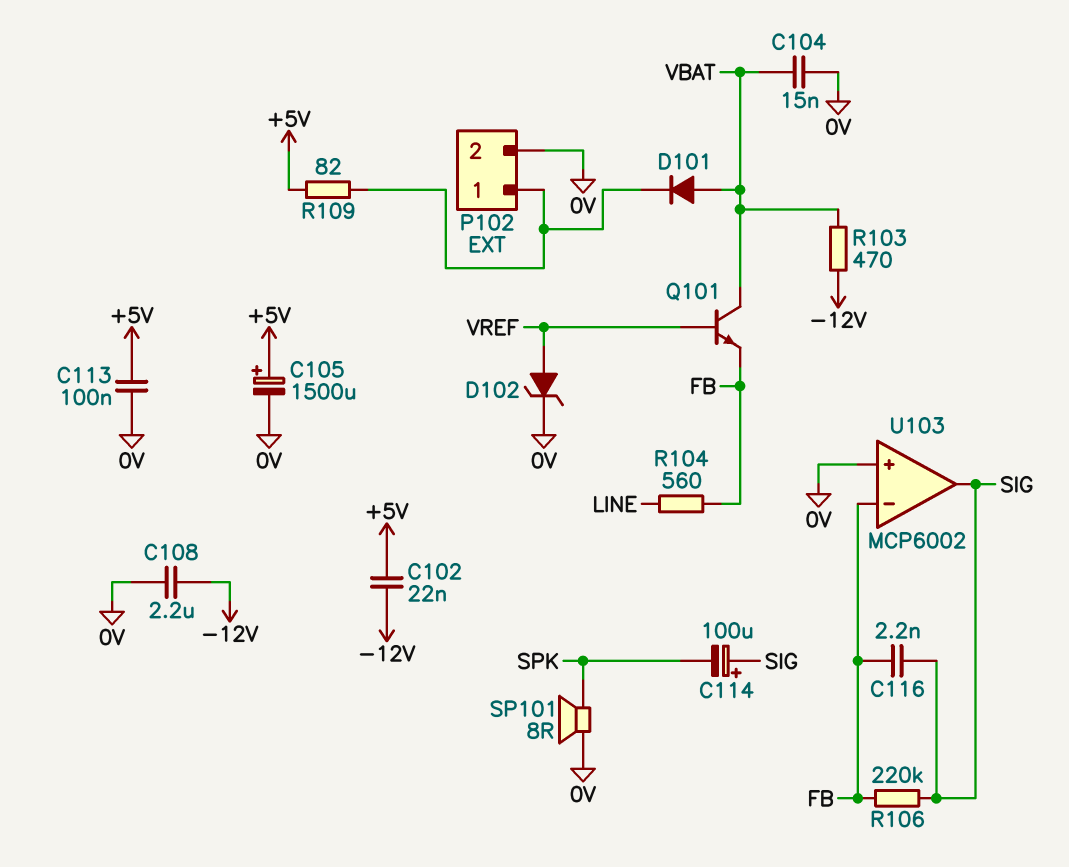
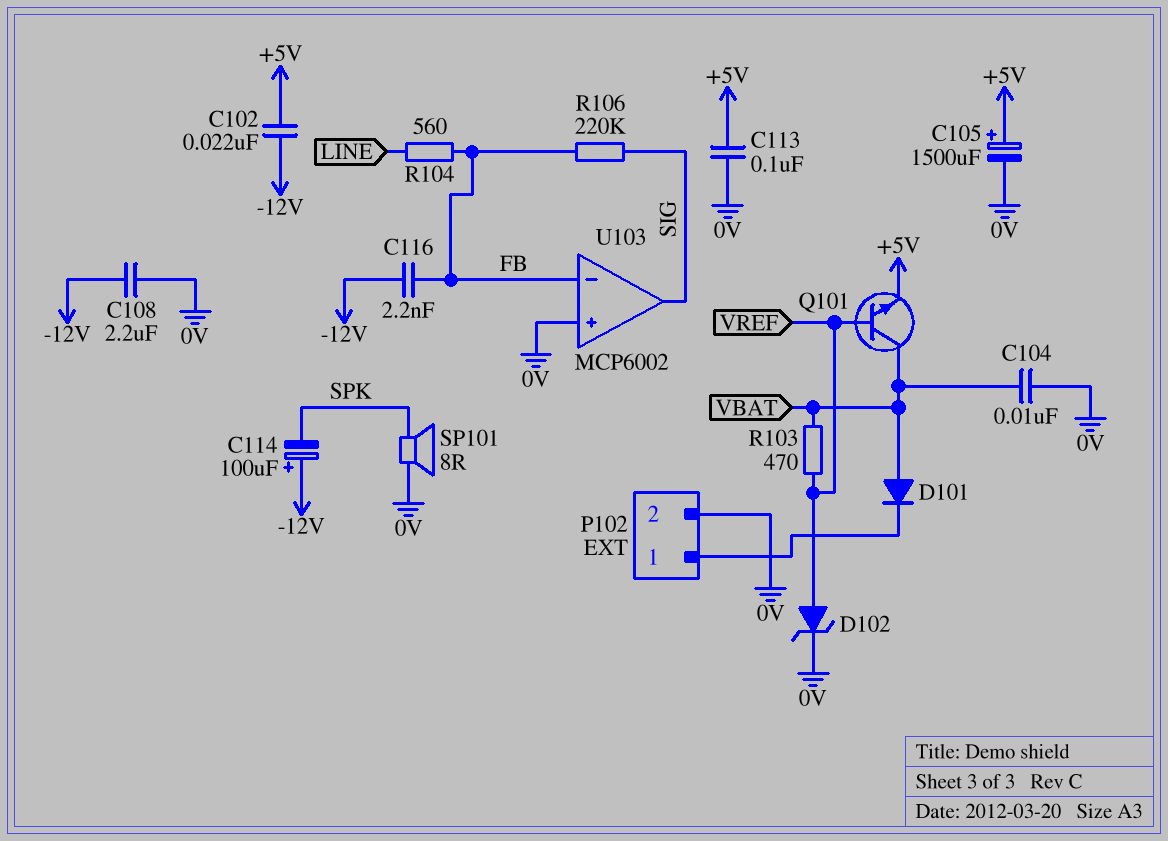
C104: 15nF (0V, VBAT) -> 10nF (0V, VBAT)
C114: 100uF (plus SIG, minus SPK) -> 100uF (plus -12V, minus SPK)
C116: 2.2nF (FB, SIG) -> 2.2nF (-12V, FB)
Q101: NPN (B VREF, C VBAT, E FB) -> NPN (B VREF, C VBAT, E +5V)
R103: 470 (-12V, VBAT) -> 470 (VBAT, VREF)
R109: 82 (+5V, P102/1) -> none

